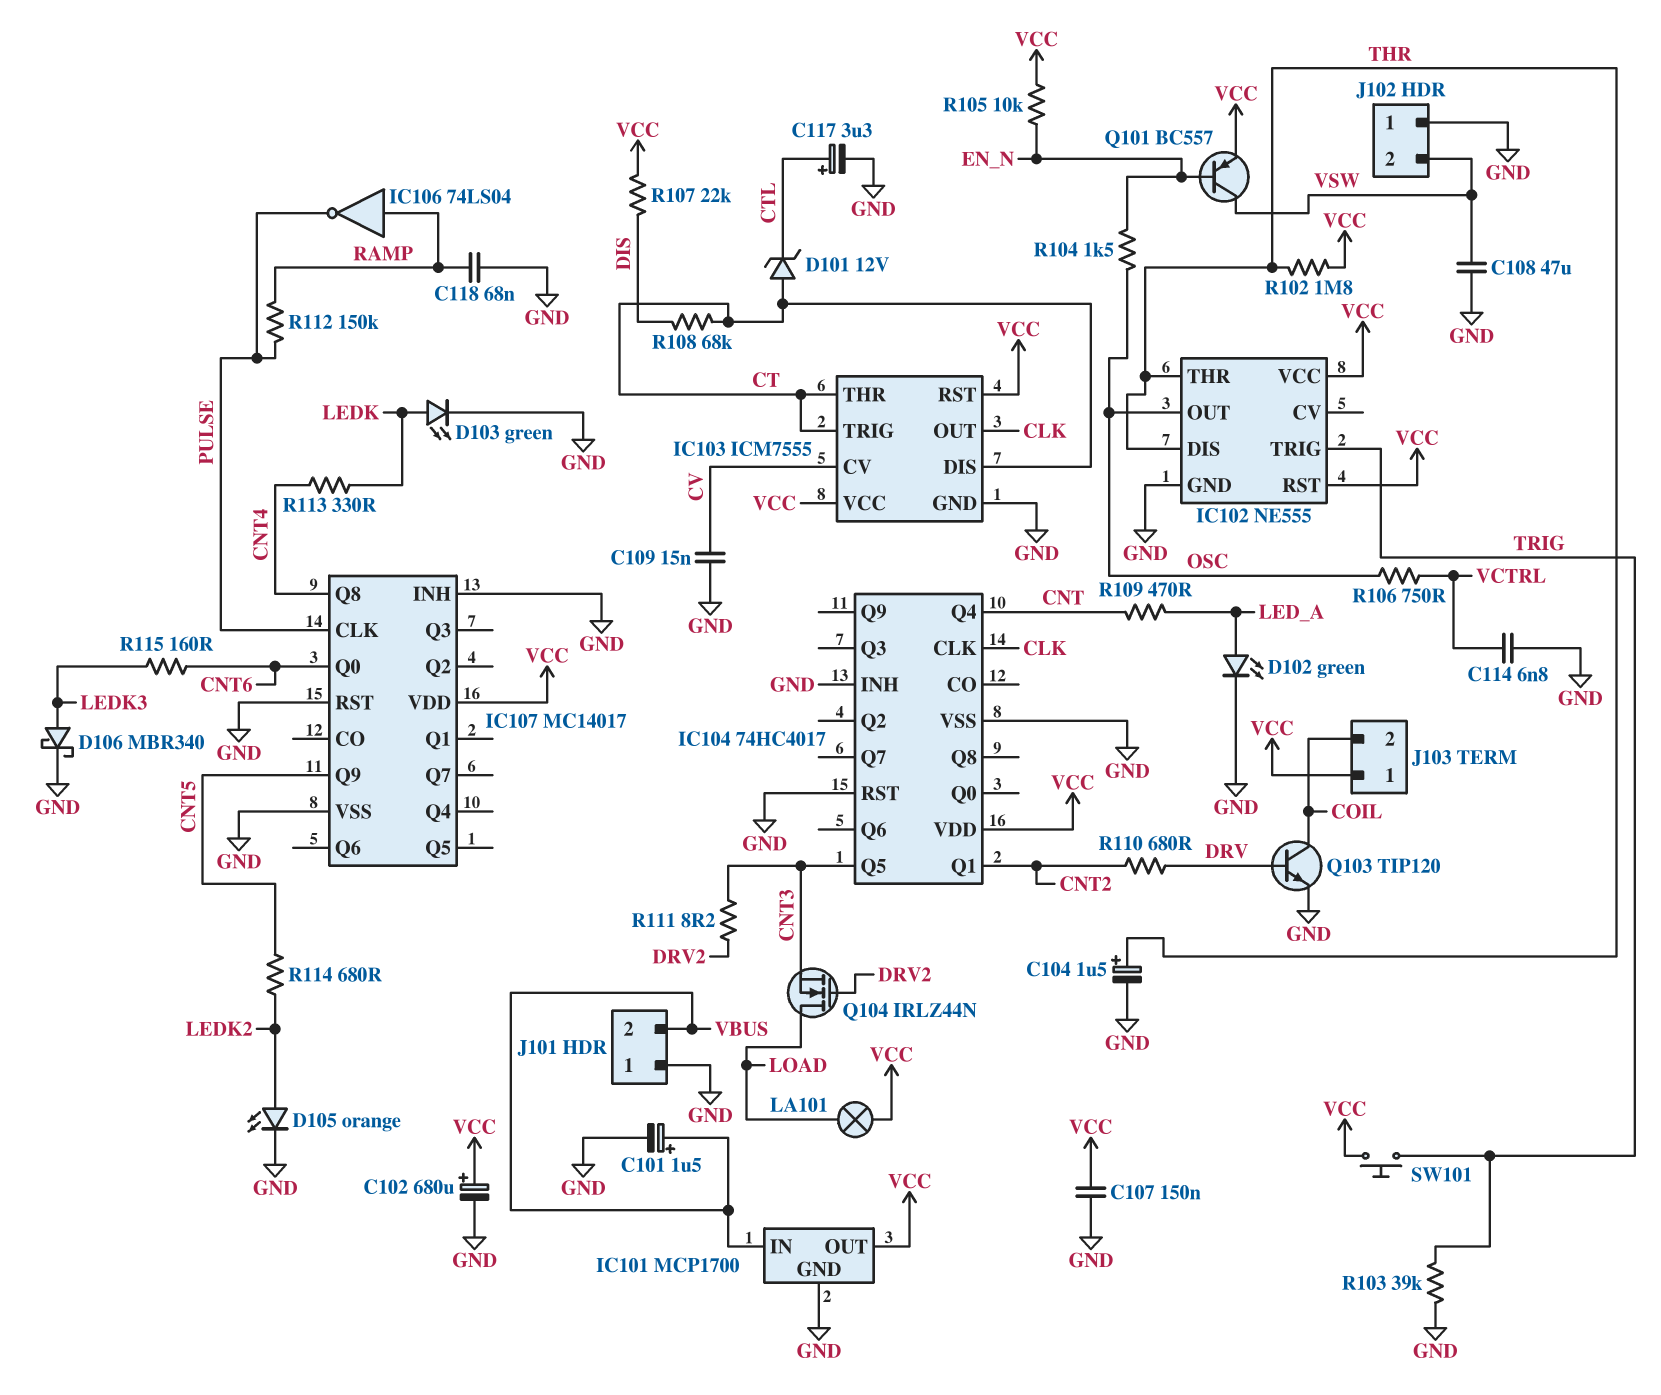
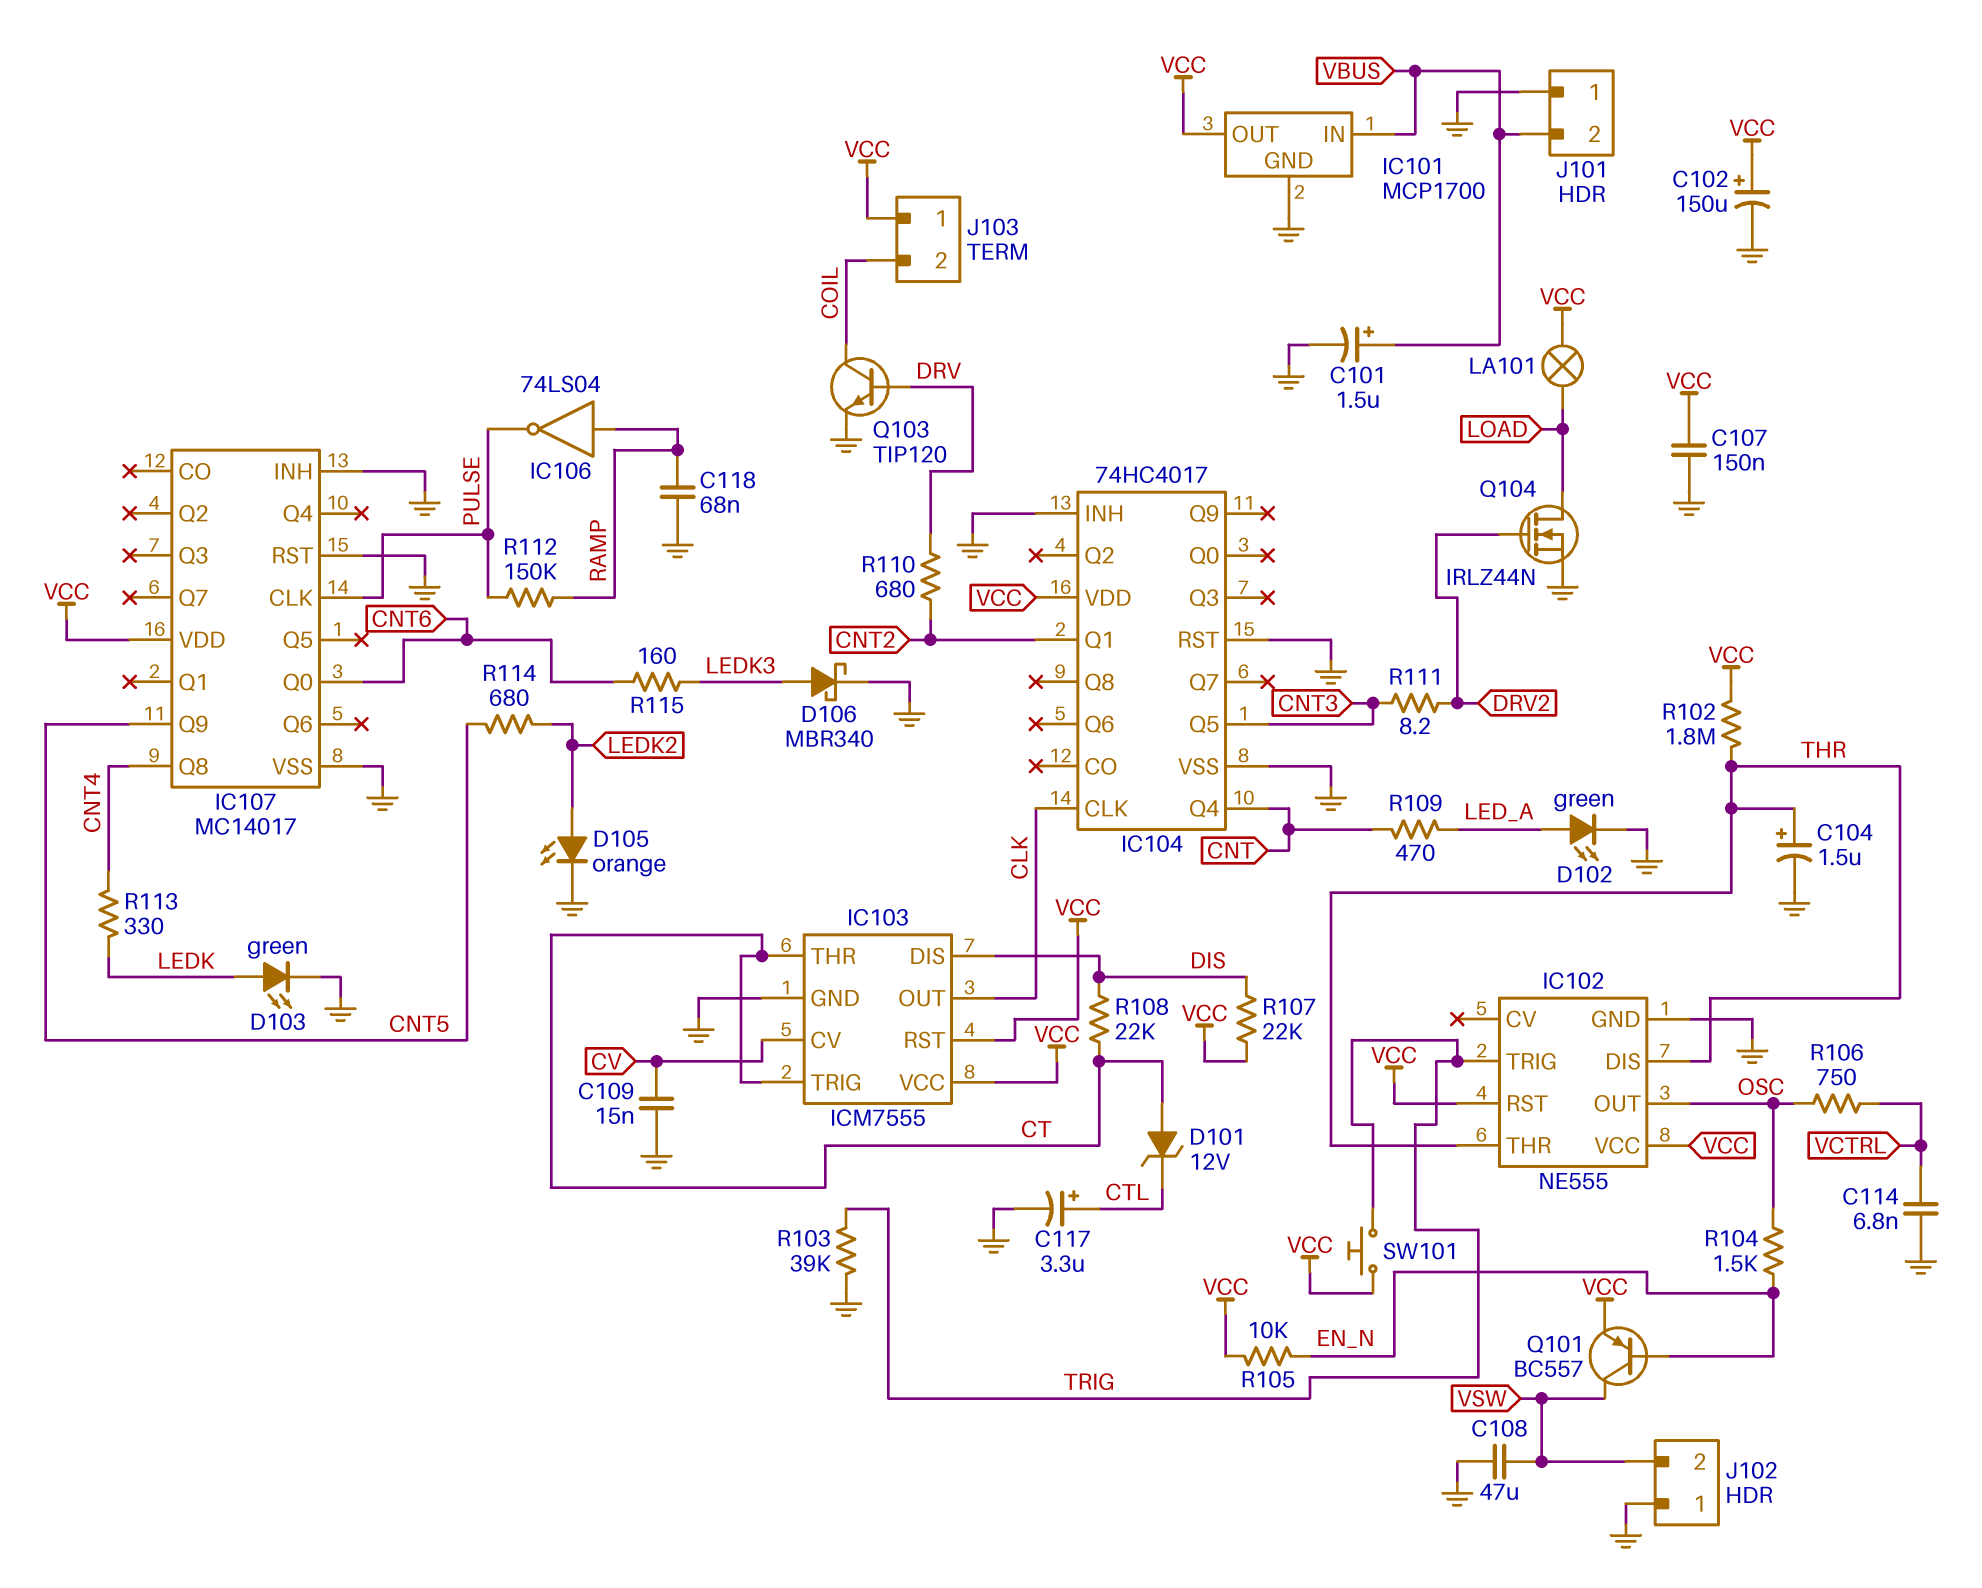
C102: 680uF (plus VCC, minus GND) -> 150uF (plus VCC, minus GND)
IC103 pin DIS: CT -> DIS
Q104: NMOS IRLZ44N (G DRV2, D LOAD, S CNT3) -> NMOS IRLZ44N (G DRV2, D LOAD, S GND)
R108: 68k (CT, DIS) -> 22k (CT, DIS)

